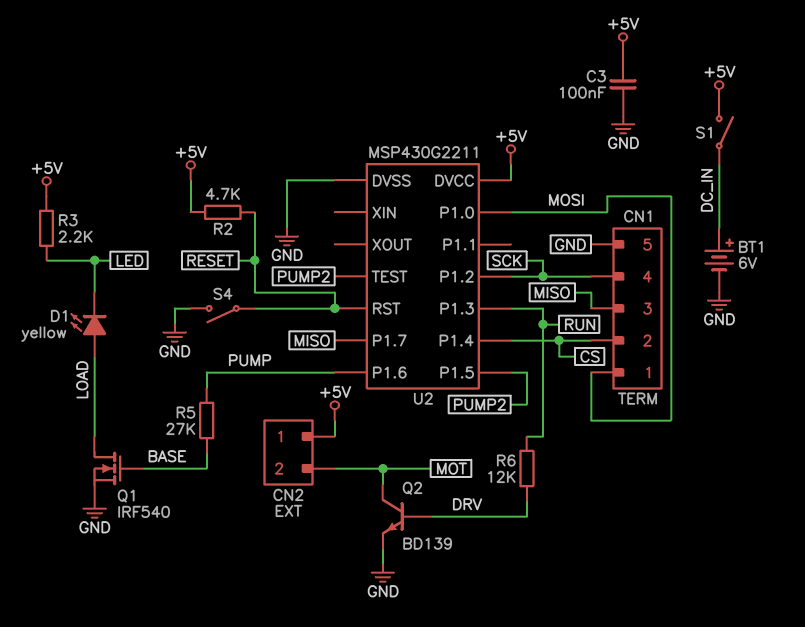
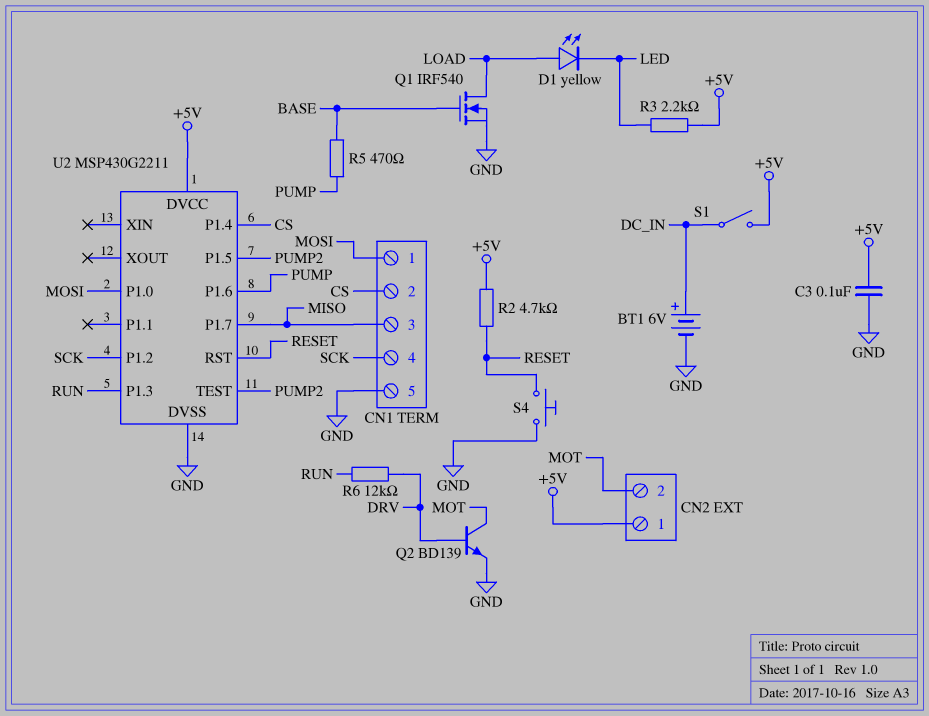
R5: 27k (BASE, PUMP) -> 470 (BASE, PUMP)
S4: switch (GND, RESET) -> button (GND, RESET)

